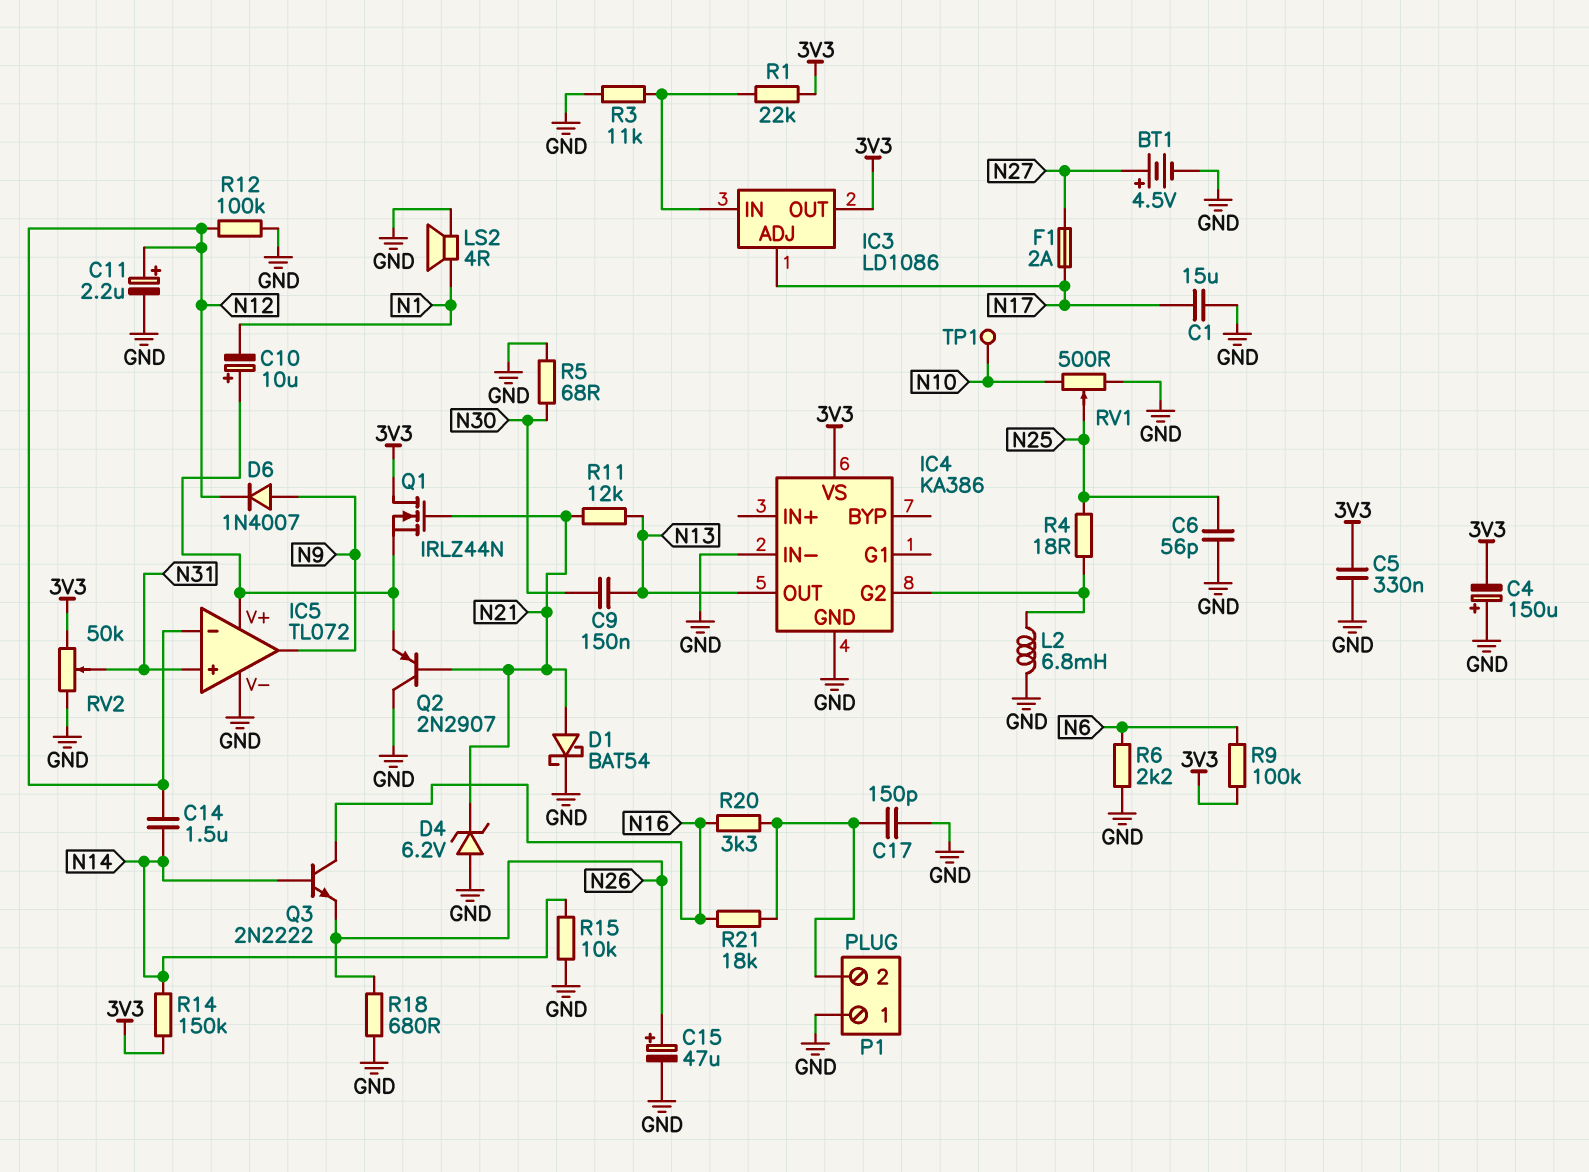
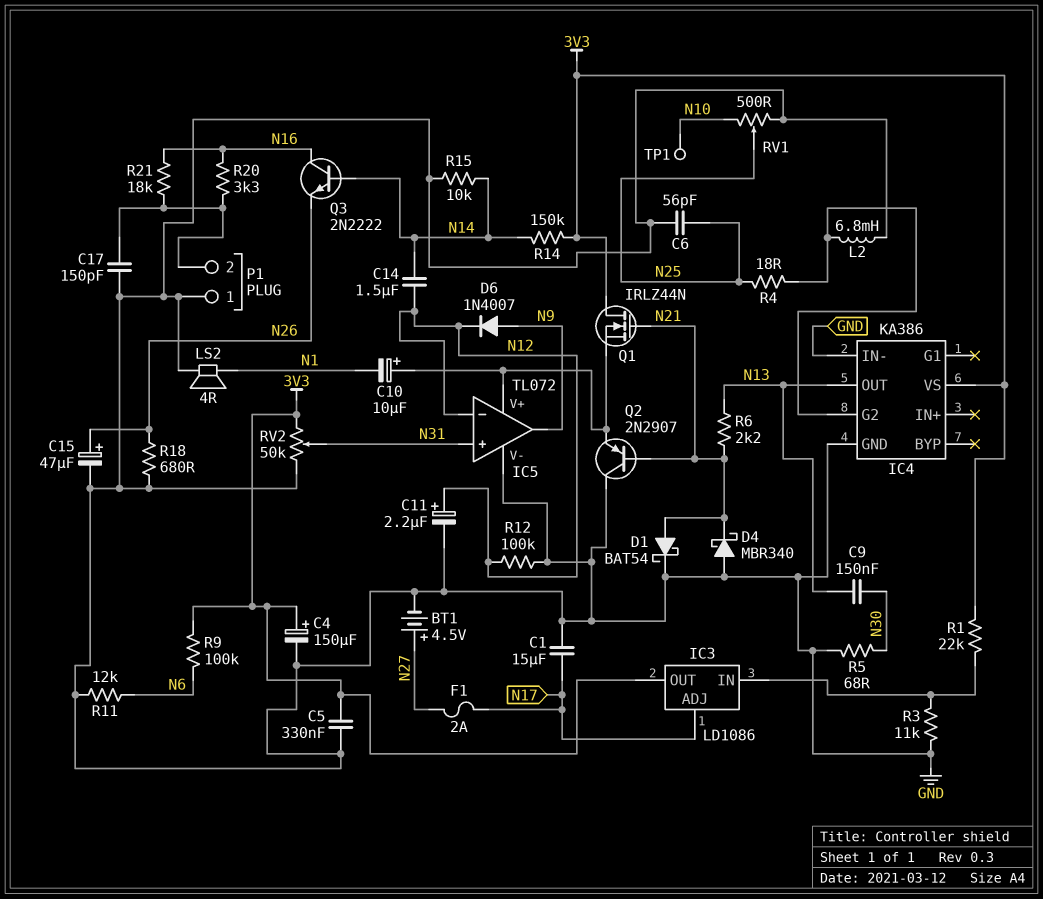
C4: 150uF (plus GND, minus 3V3) -> 150uF (plus 3V3, minus GND)
D4: zener 6.2V (A GND, K N21) -> schottky MBR340 (A GND, K N21)
R6: 2.2k (GND, N6) -> 2.2k (N13, N21)
R11: 12k (N13, N21) -> 12k (GND, N6)

